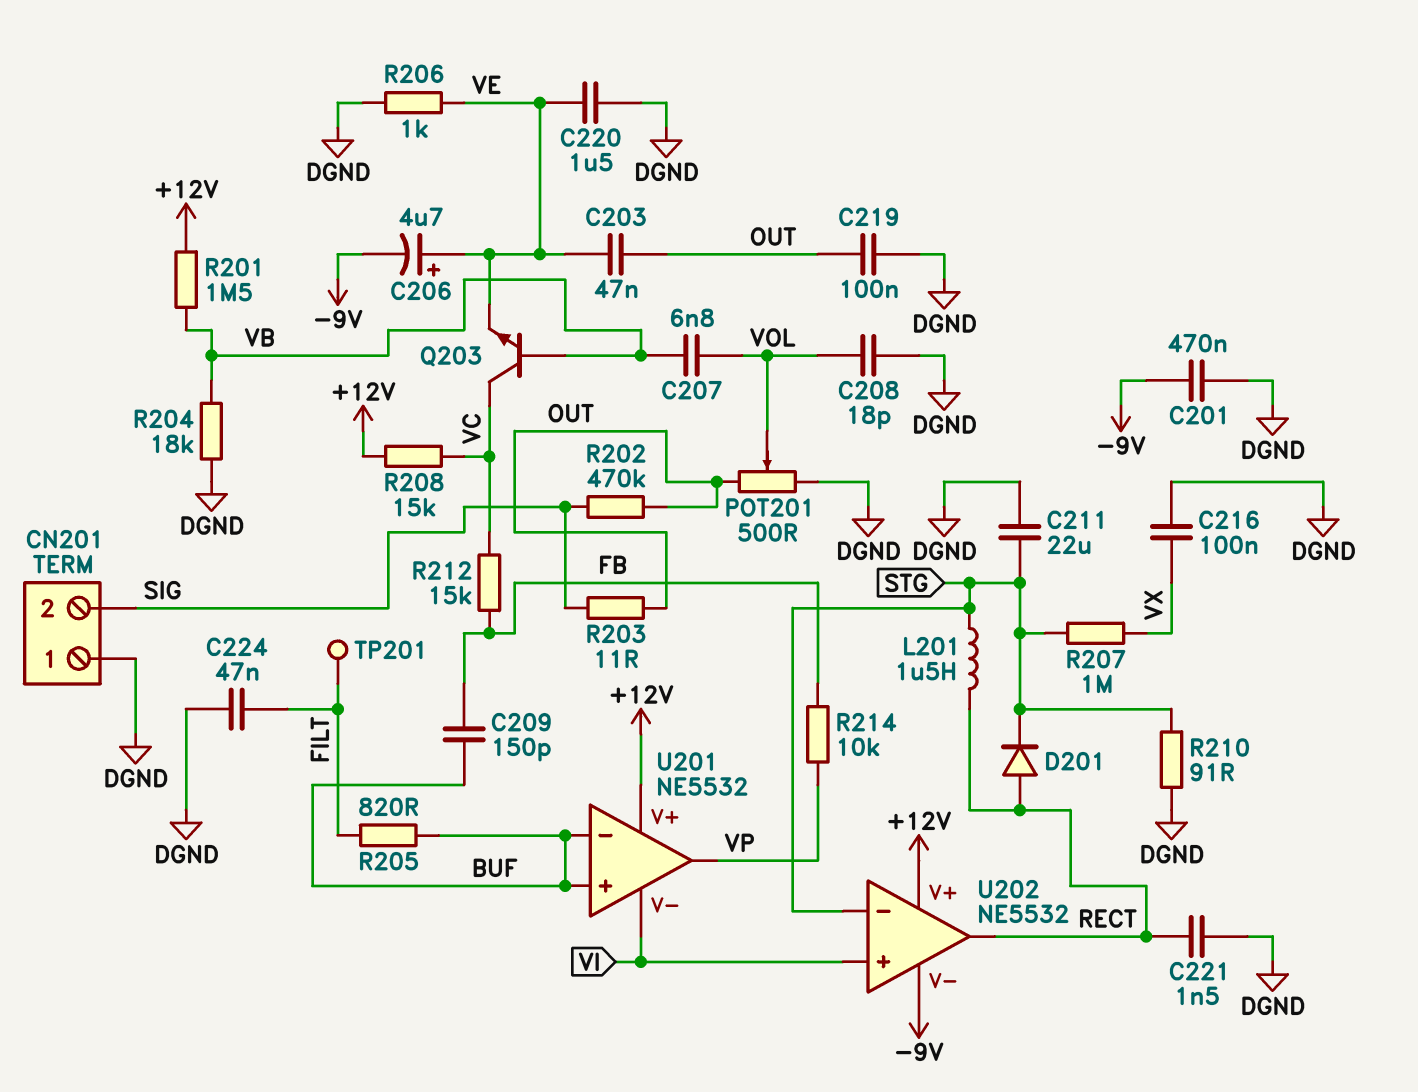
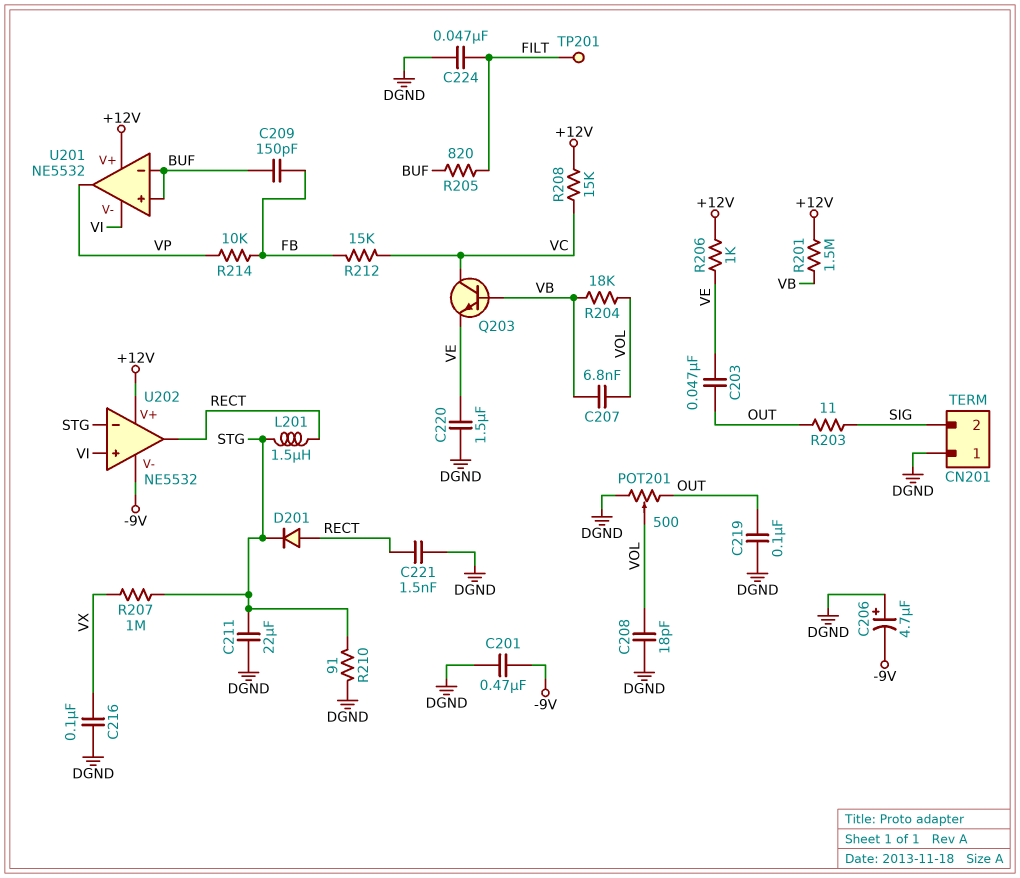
C206: 4.7uF (plus VE, minus -9V) -> 4.7uF (plus DGND, minus -9V)
R202: 470k (OUT, SIG) -> none
R204: 18k (DGND, VB) -> 18k (VB, VOL)
R206: 1k (DGND, VE) -> 1k (+12V, VE)

